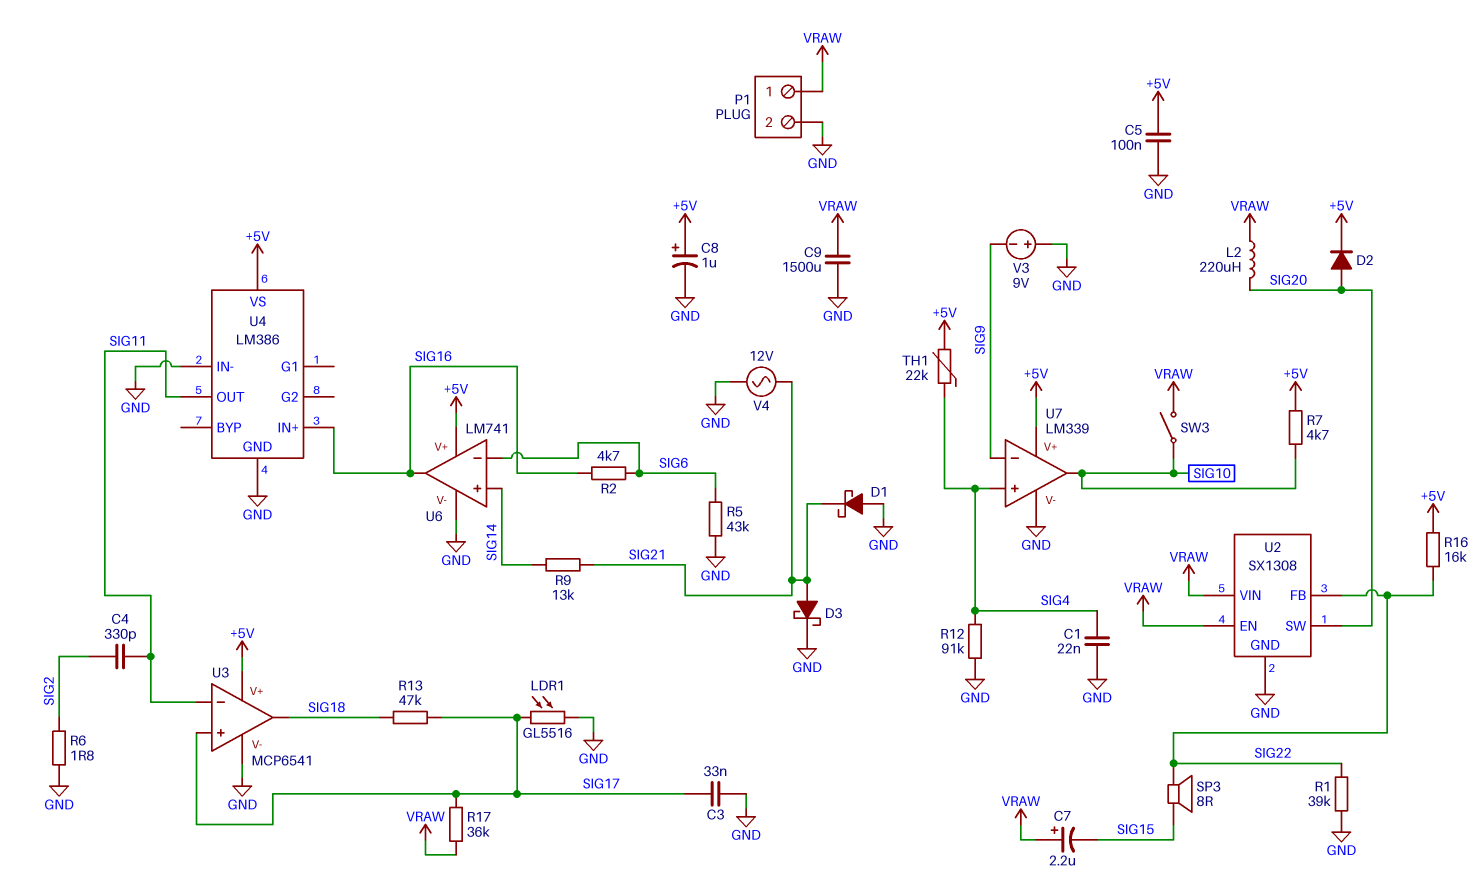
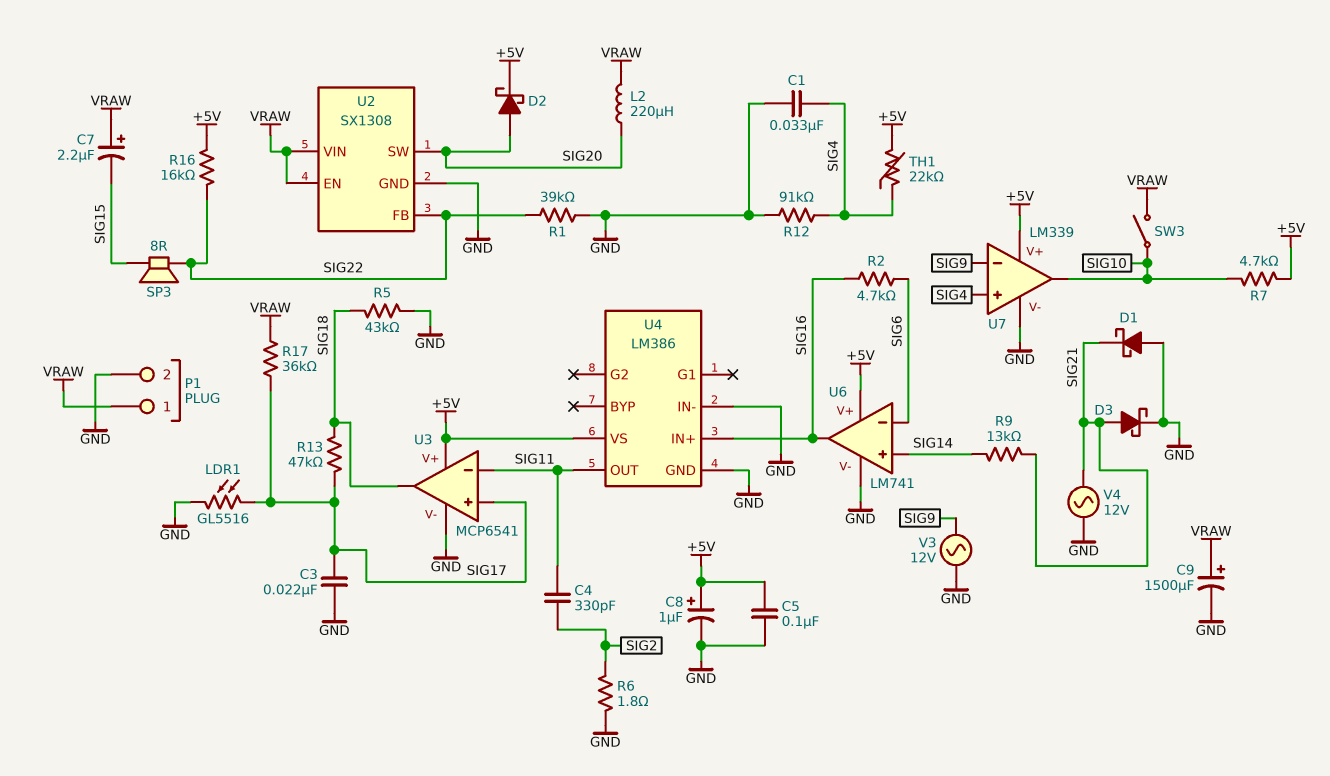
C1: 22nF (GND, SIG4) -> 33nF (GND, SIG4)
C3: 33nF (GND, SIG17) -> 22nF (GND, SIG17)
C9: 1500uF (GND, VRAW) -> 1500uF (plus VRAW, minus GND)
D2: diode (A SIG20, K +5V) -> schottky (A SIG20, K +5V)
R5: 43k (GND, SIG6) -> 43k (GND, SIG18)
V3: 9V (plus GND, minus SIG9) -> AC 12V (GND, SIG9)

